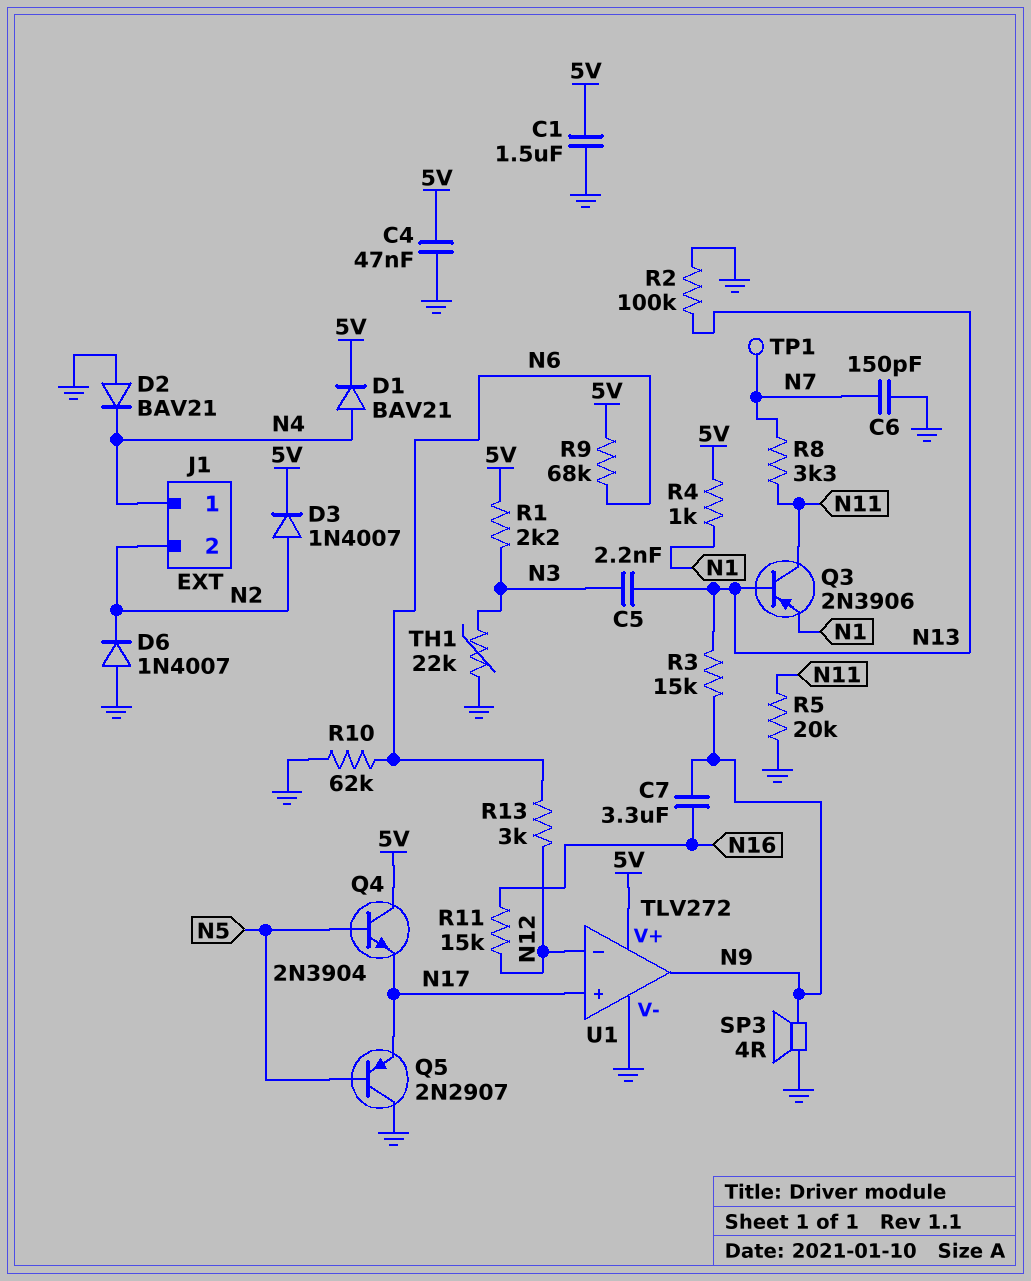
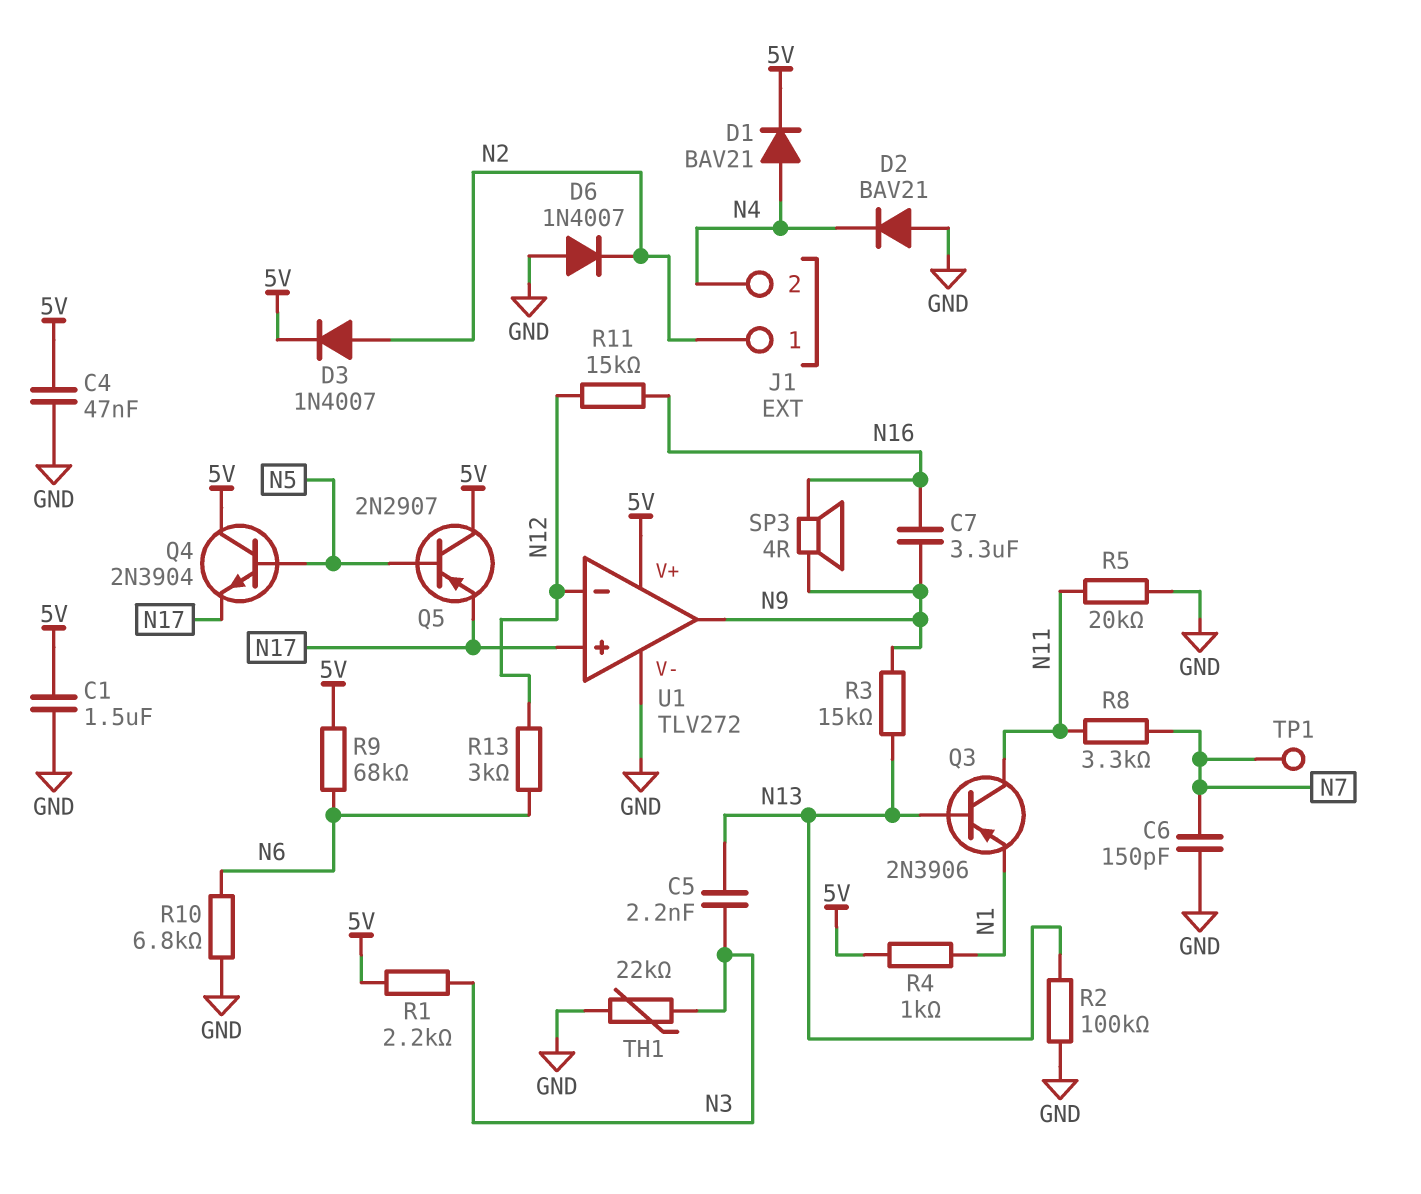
J1 pin 1: N4 -> N2
J1 pin 2: N2 -> N4
Q5: PNP 2N2907 (B N5, C GND, E N17) -> PNP 2N2907 (B N5, C 5V, E N17)
R10: 62k (GND, N6) -> 6.8k (GND, N6)
SP3: speaker 4R (GND, N9) -> speaker 4R (N9, N16)

